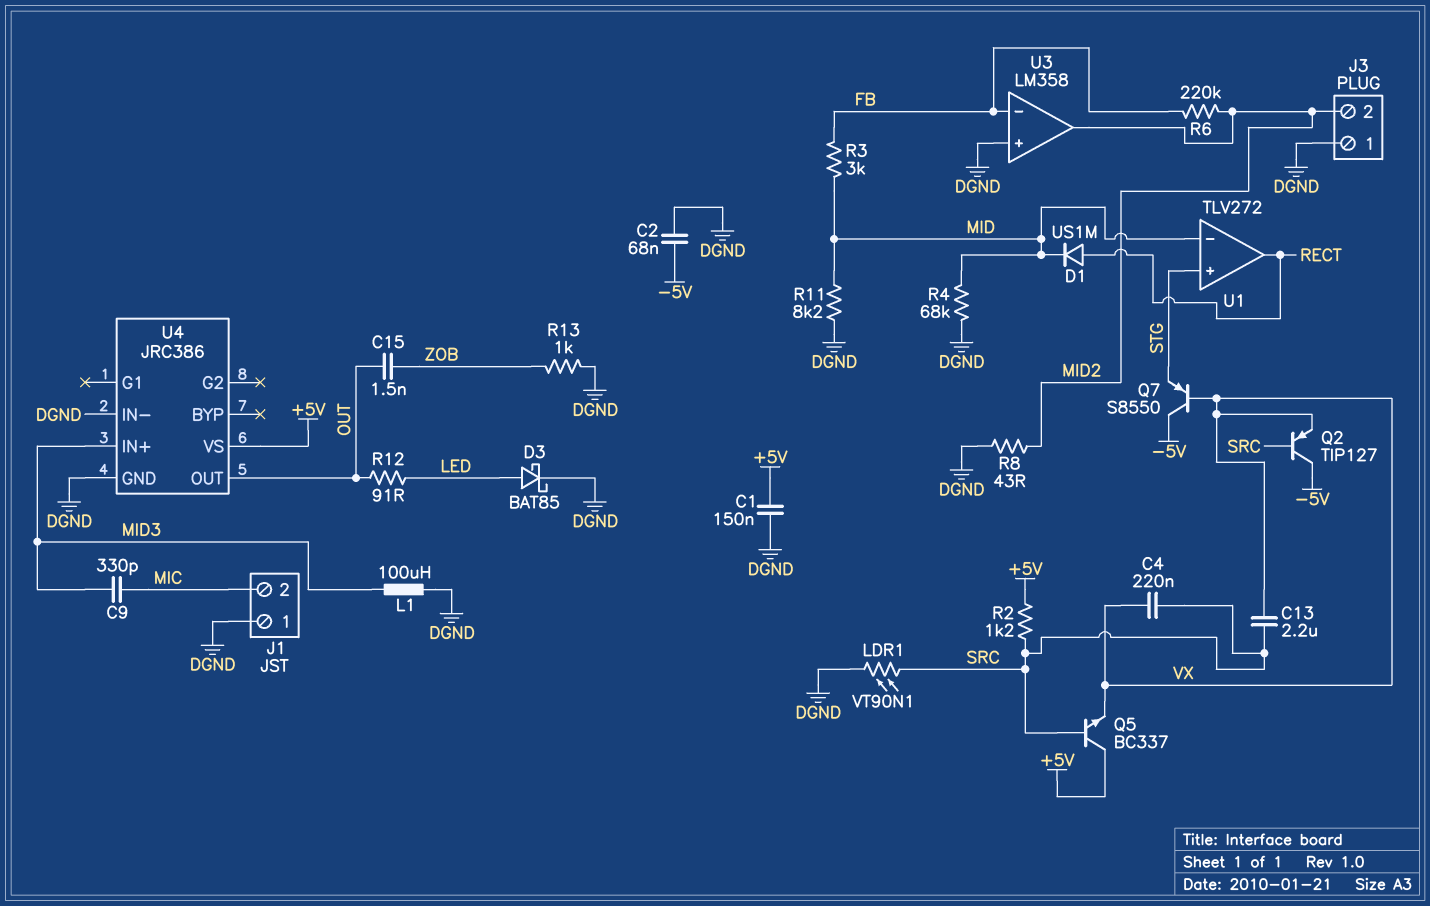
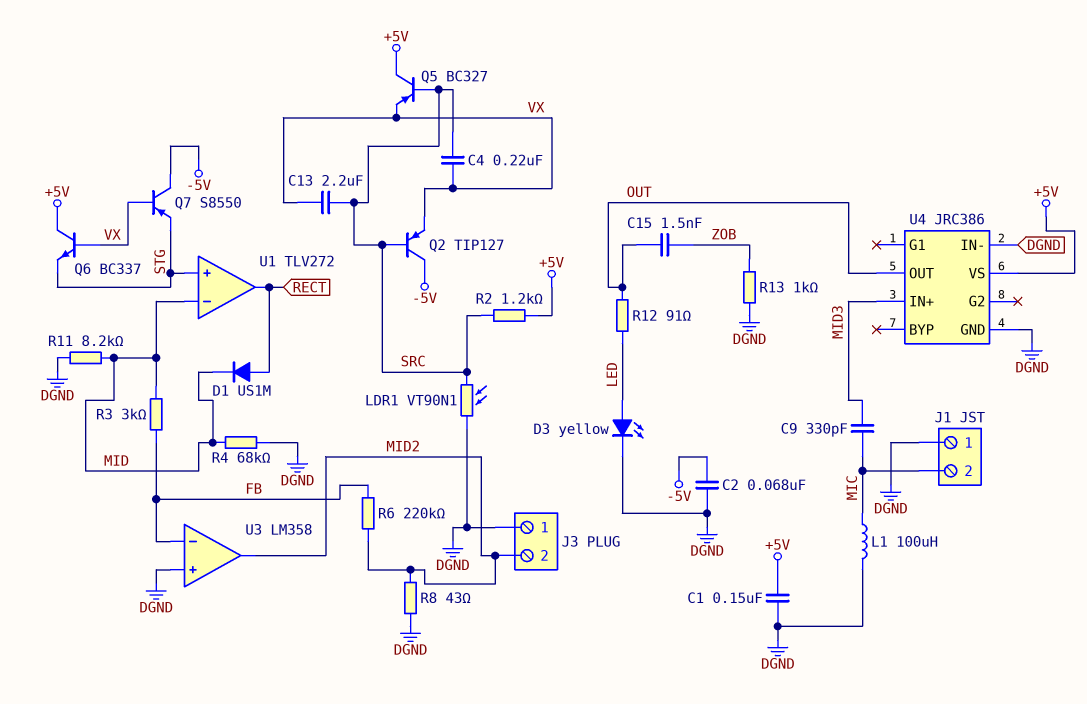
D3: schottky BAT85 (A LED, K DGND) -> LED yellow (A LED, K DGND)
L1: 100uH (DGND, MID3) -> 100uH (DGND, MIC)
Q5: NPN BC337 (B SRC, C +5V, E VX) -> PNP BC327 (B SRC, C +5V, E VX)
Q6: none -> NPN BC337 (B VX, C +5V, E STG)

